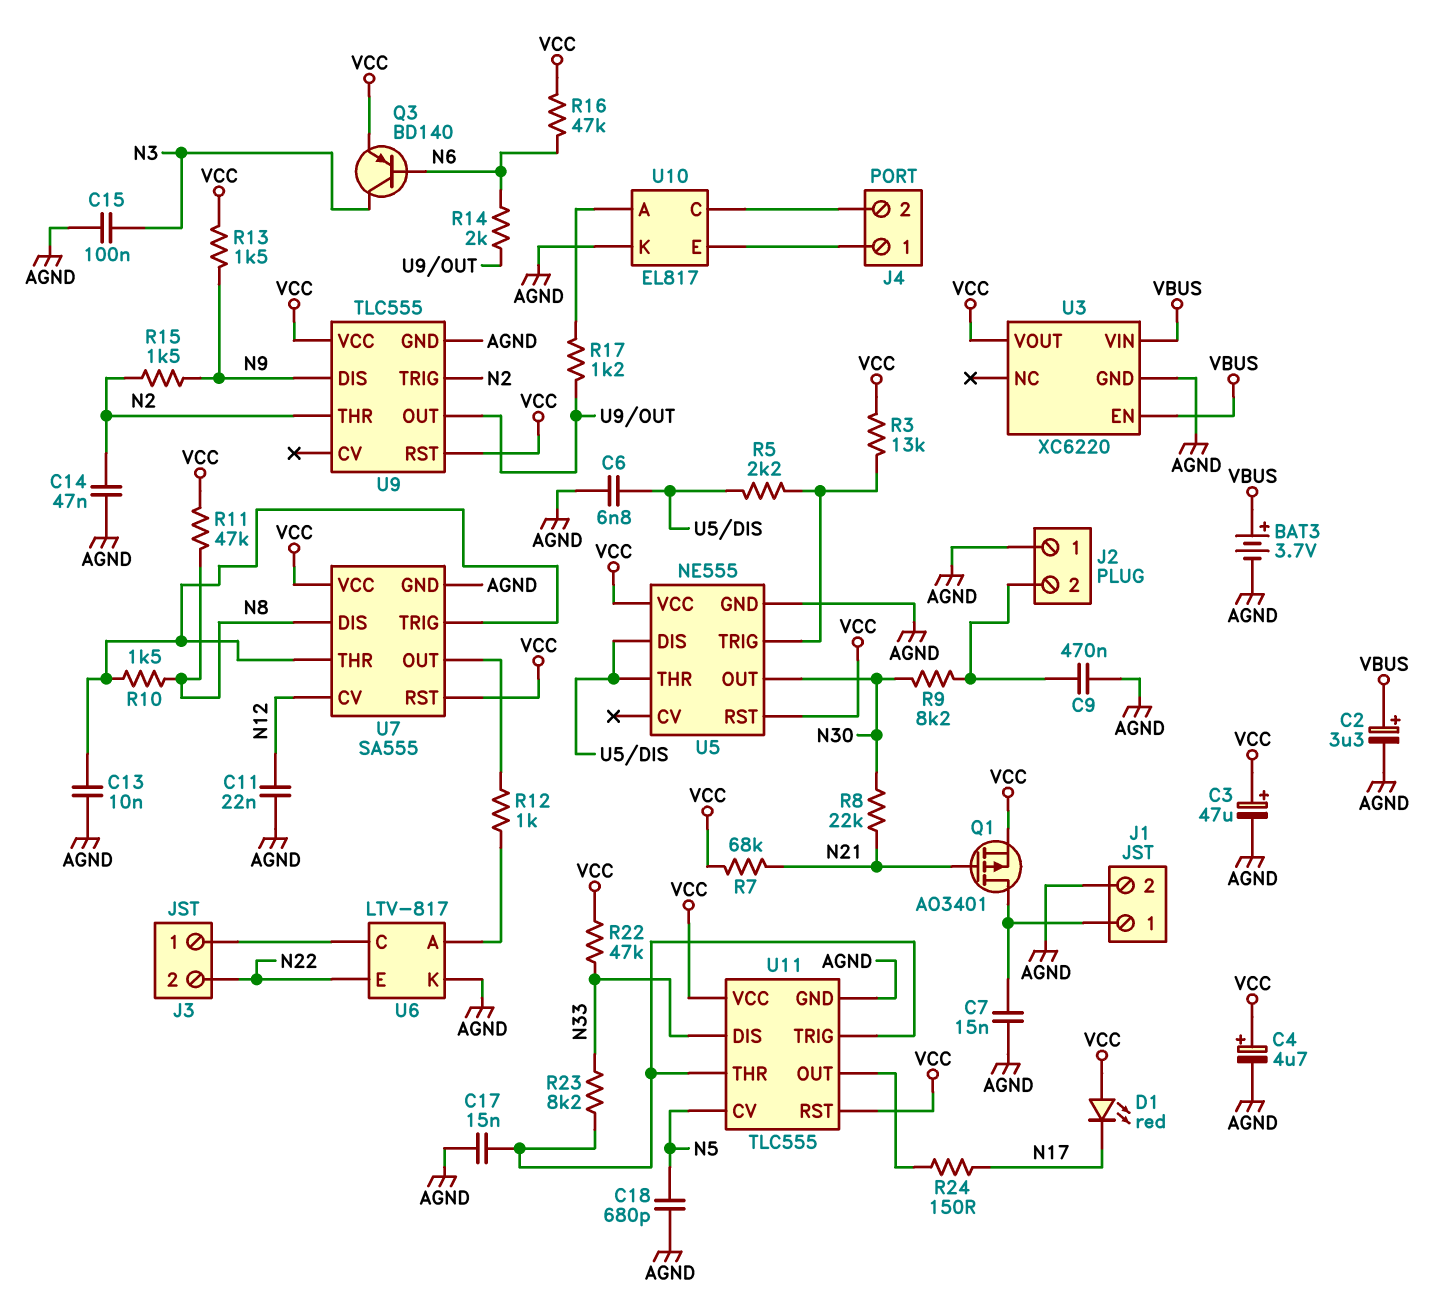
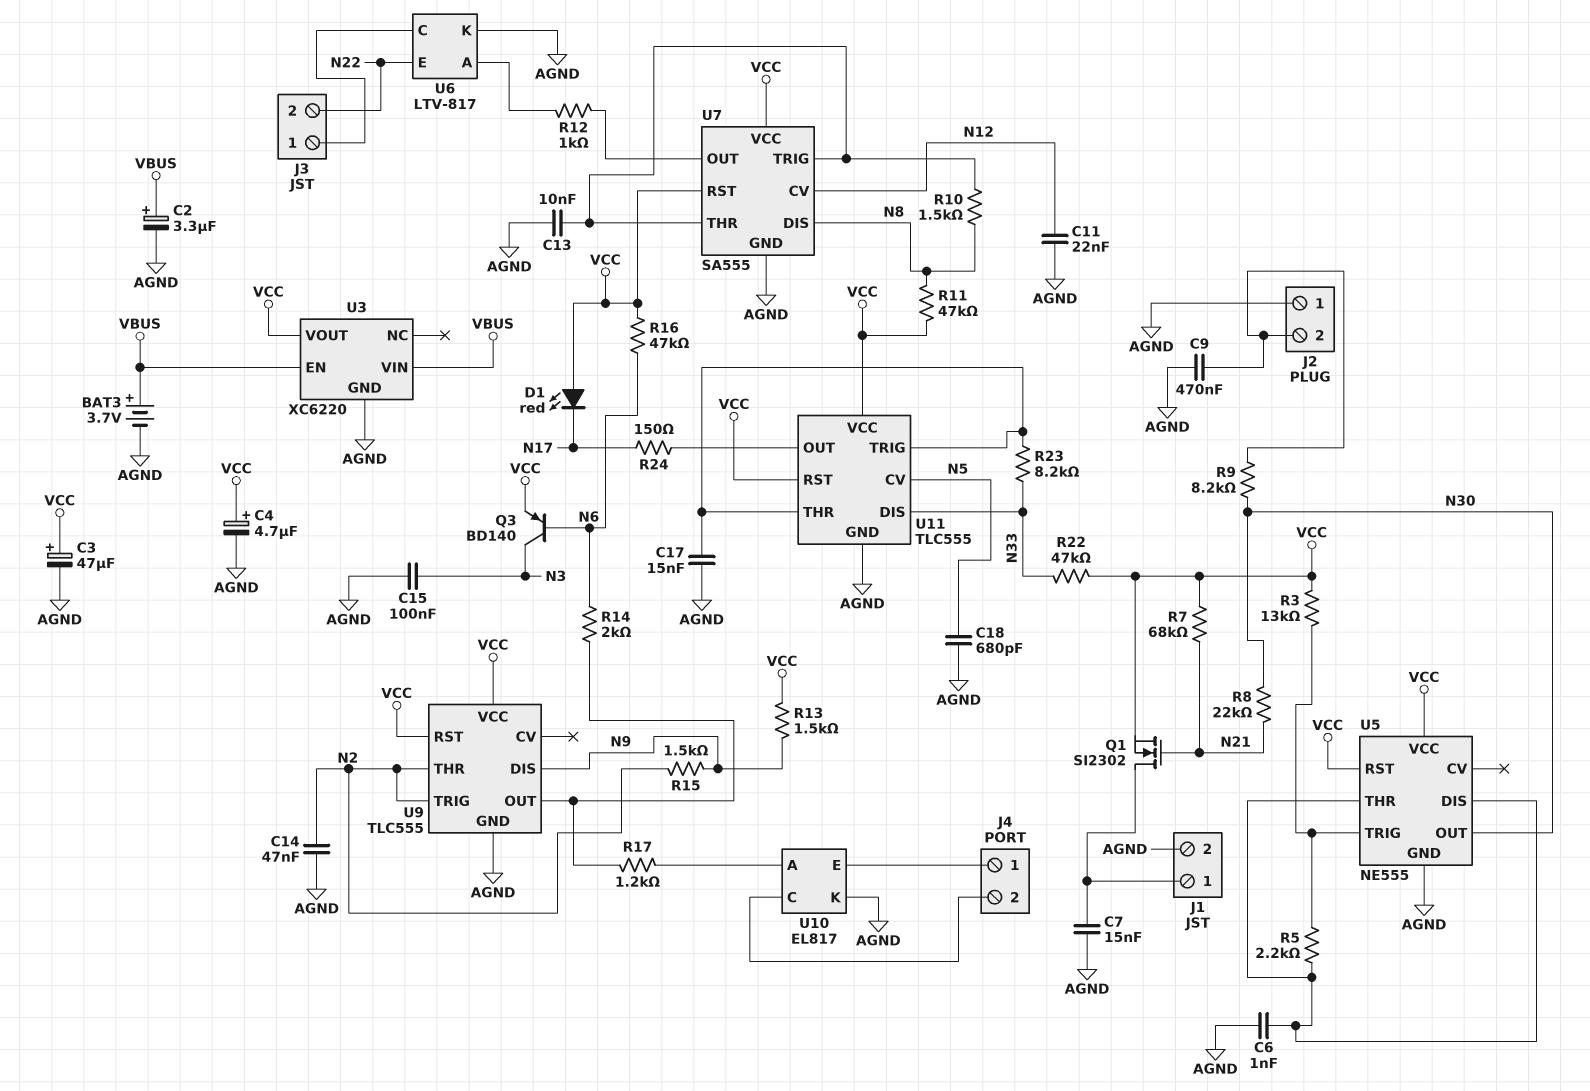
C6: 6.8nF (AGND, U5/DIS) -> 1nF (AGND, U5/DIS)
Q1: PMOS AO3401 (G N21, D J1/1, S VCC) -> NMOS SI2302 (G N21, D J1/1, S VCC)

